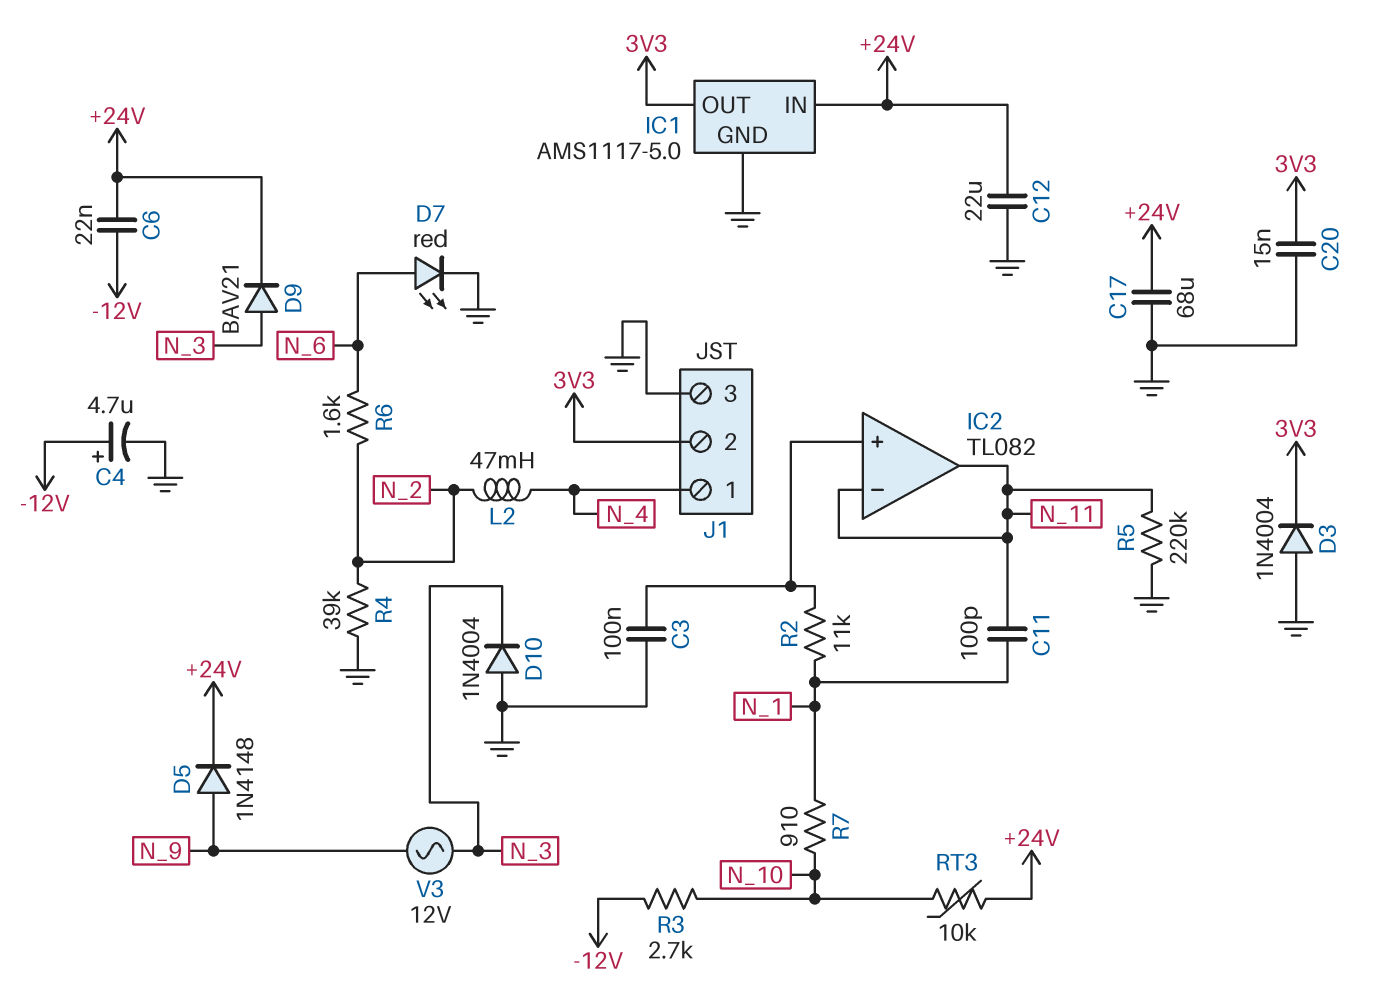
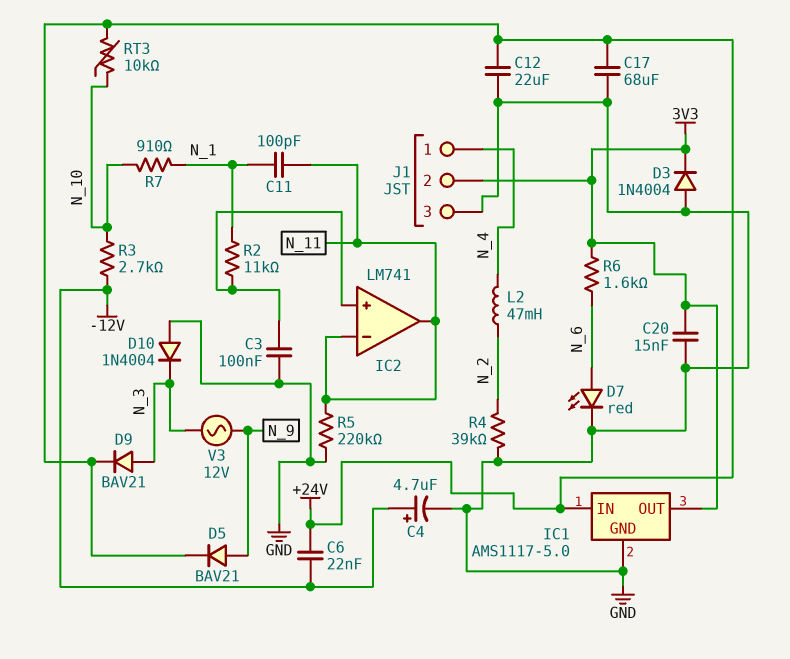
D5: diode 1N4148 (A N_9, K +24V) -> diode BAV21 (A N_9, K +24V)
IC2: TL082 -> LM741
R6: 1.6k (N_2, N_6) -> 1.6k (3V3, N_6)

